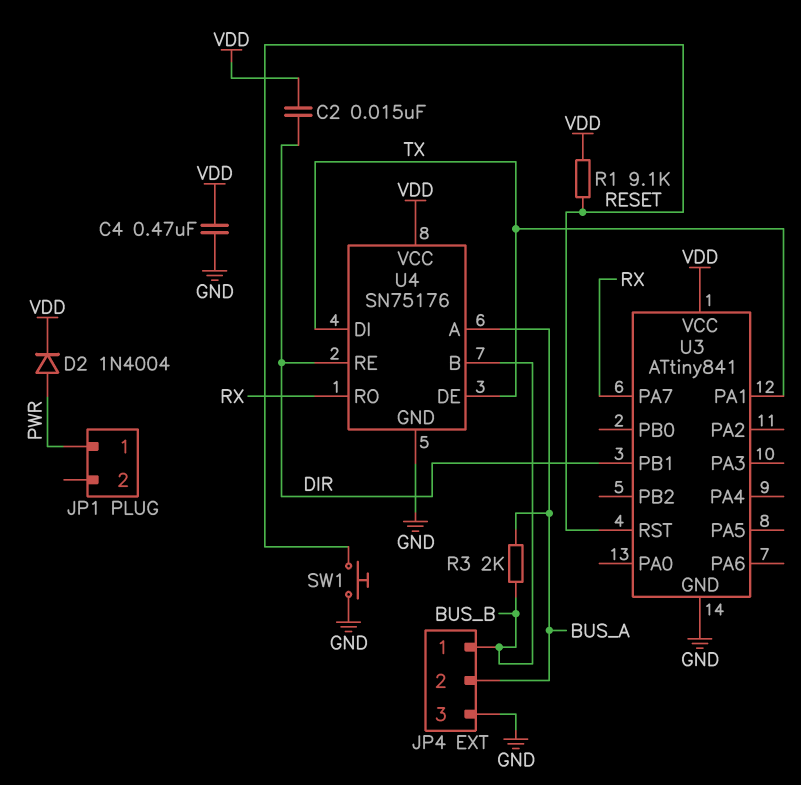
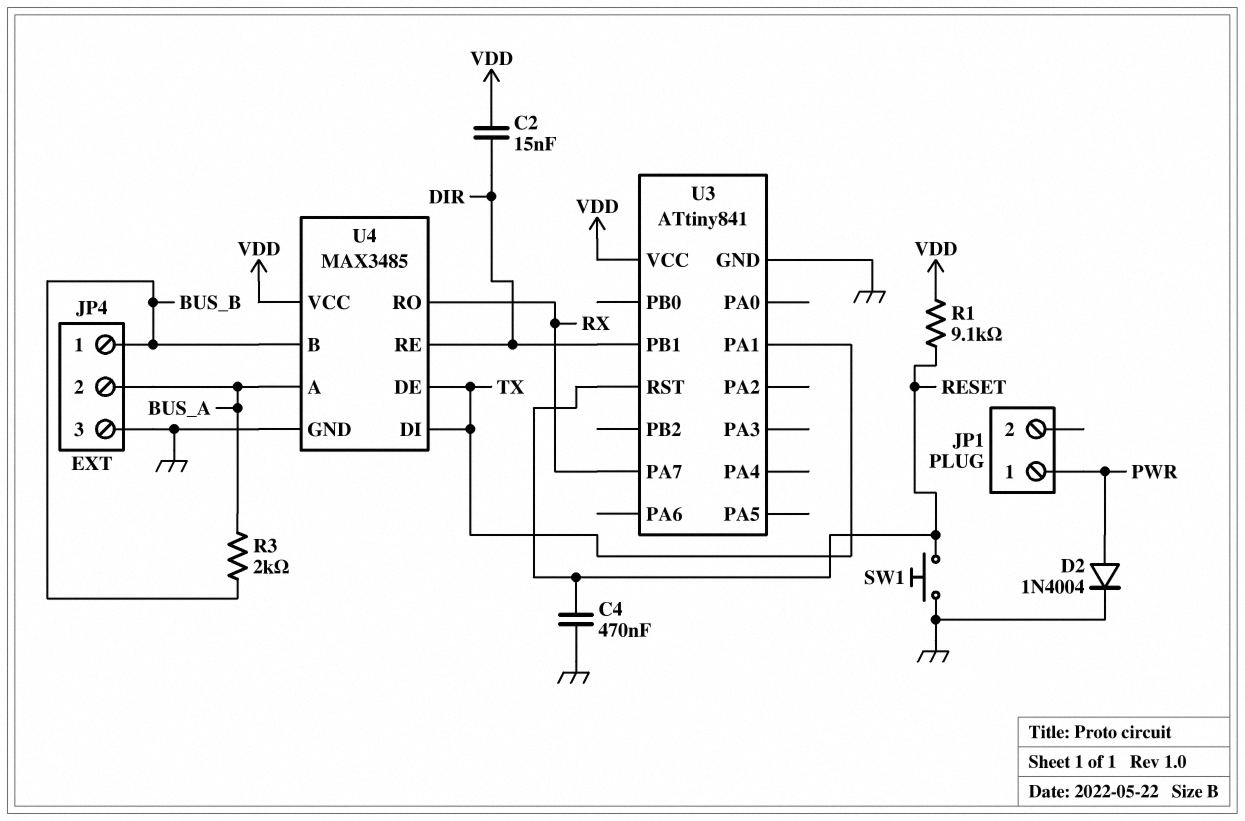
C4: 470nF (GND, VDD) -> 470nF (GND, RESET)
D2: diode 1N4004 (A PWR, K VDD) -> diode 1N4004 (A PWR, K GND)
U4: SN75176 -> MAX3485

